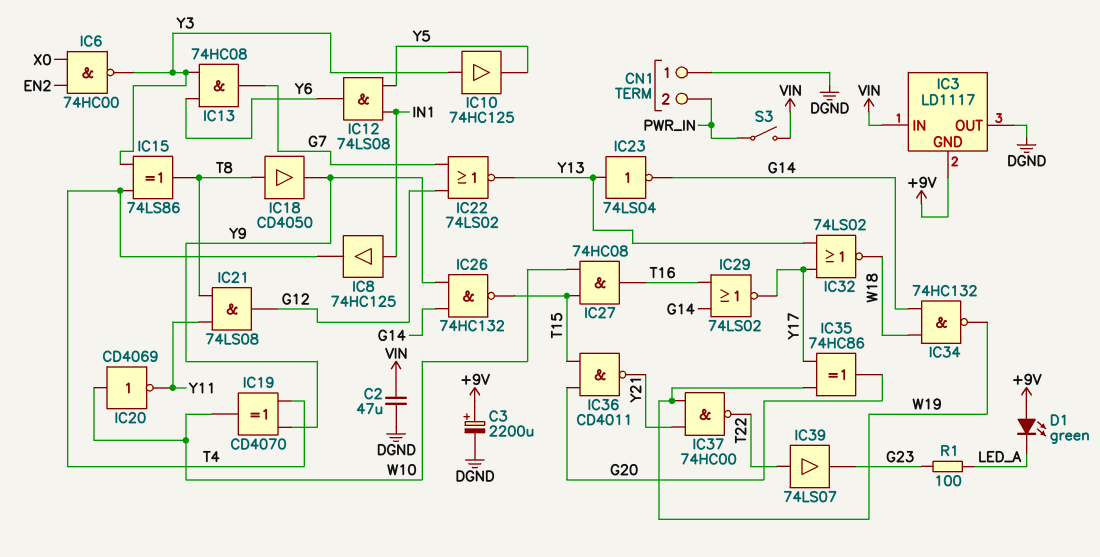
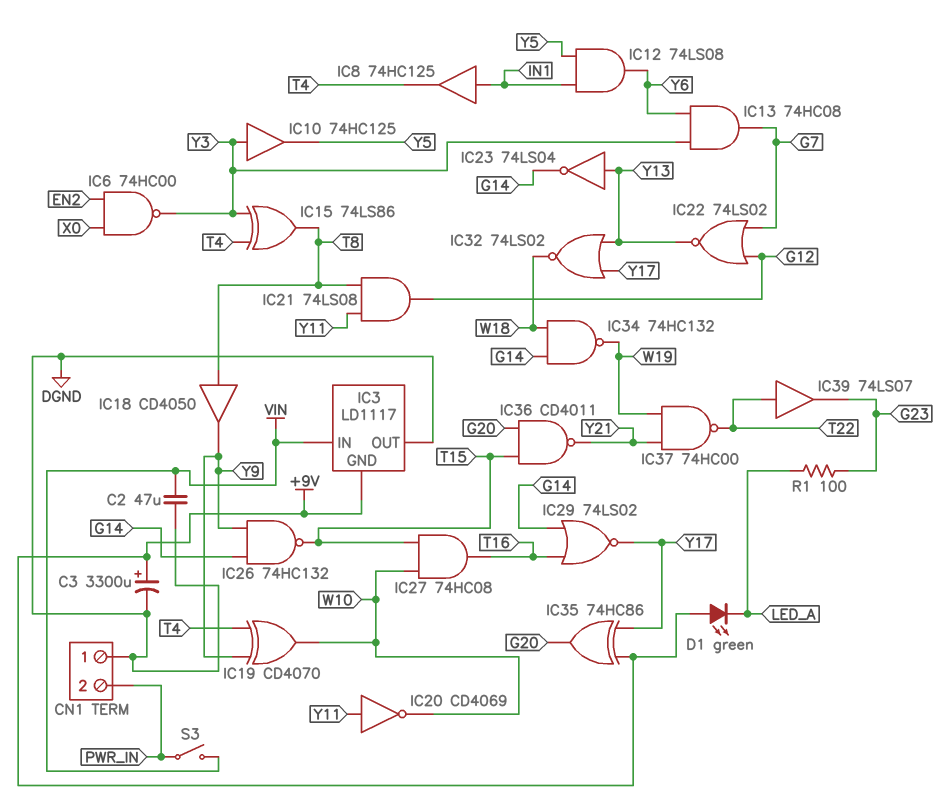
C3: 2200uF (plus +9V, minus DGND) -> 3300uF (plus +9V, minus DGND)
IC20: NOT CD4069 (in W10, out Y11) -> NOT CD4069 (in Y11, out W10)
IC35: XOR 74HC86 (in W19, in Y17, out G20) -> XOR 74HC86 (in +9V, in Y17, out G20)

